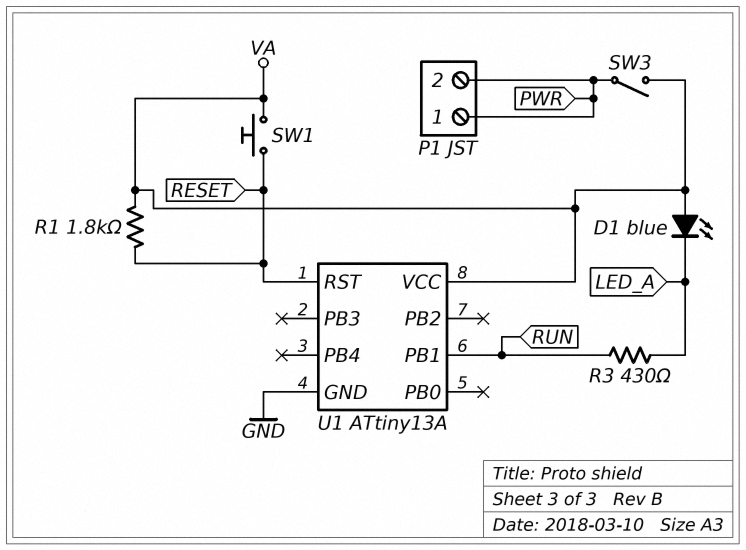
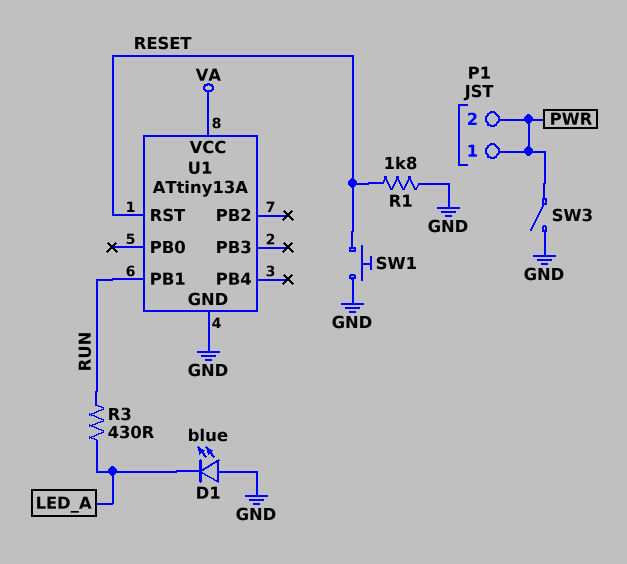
D1: LED blue (A VA, K LED_A) -> LED blue (A GND, K LED_A)
R1: 1.8k (RESET, VA) -> 1.8k (GND, RESET)
SW1: button (RESET, VA) -> button (GND, RESET)
SW3: switch (PWR, VA) -> switch (GND, PWR)

